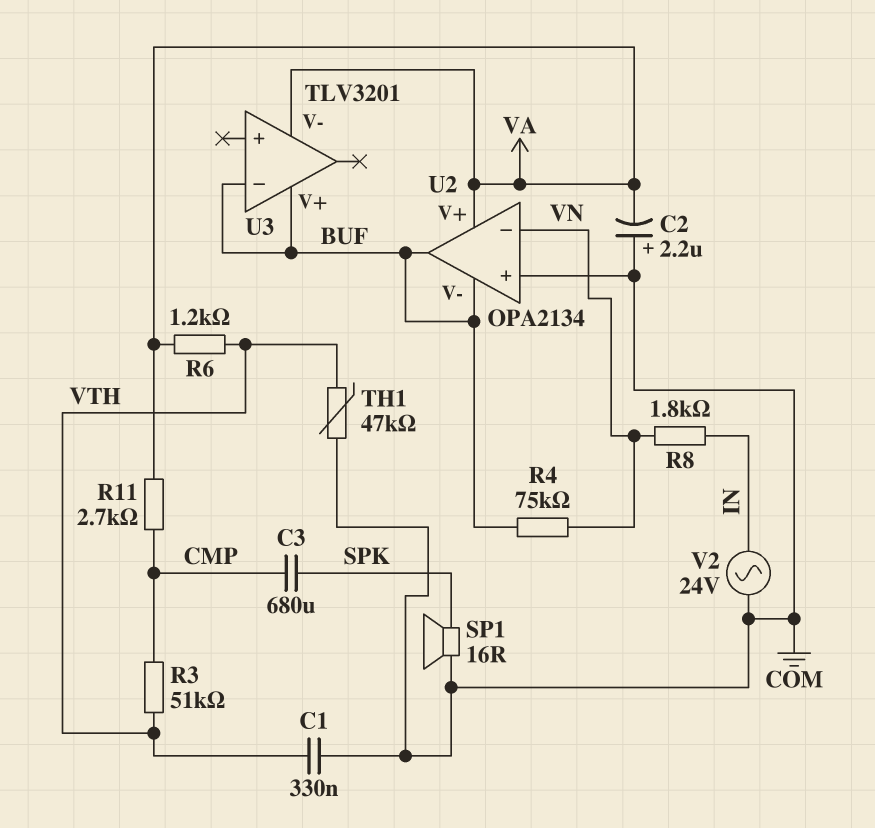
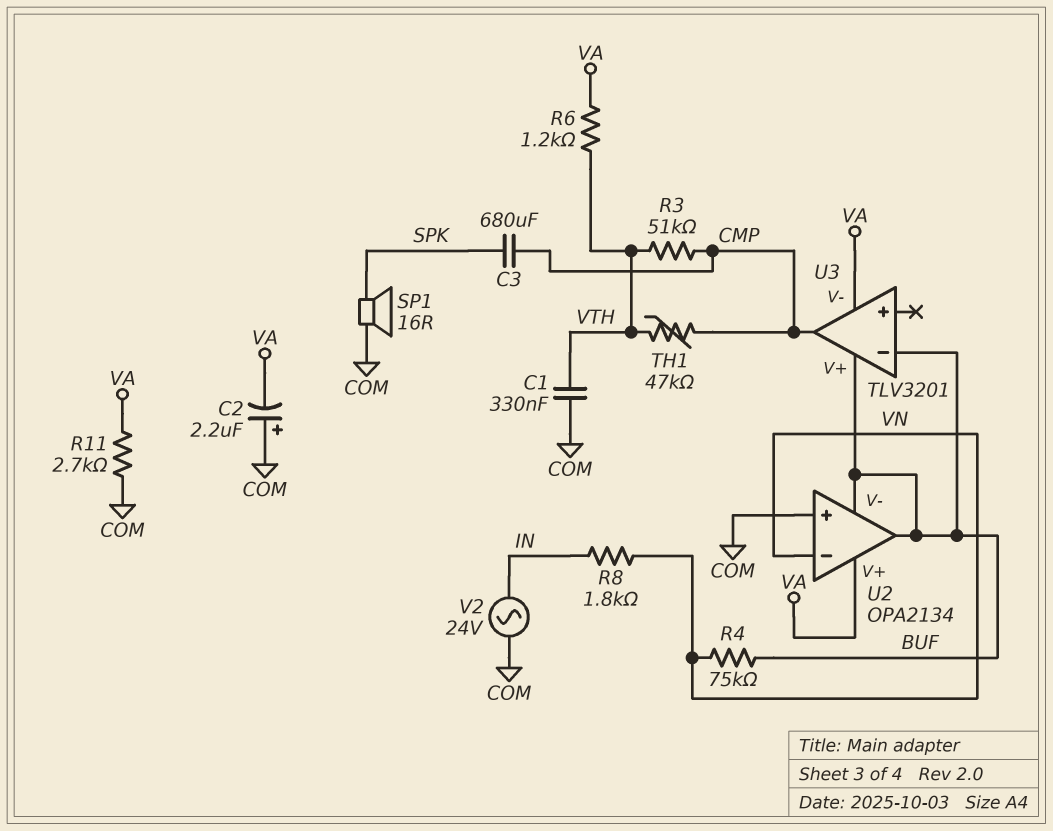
R11: 2.7k (CMP, VA) -> 2.7k (COM, VA)
TH1: 47k (COM, VTH) -> 47k (CMP, VTH)
U3 pin out: none -> CMP

